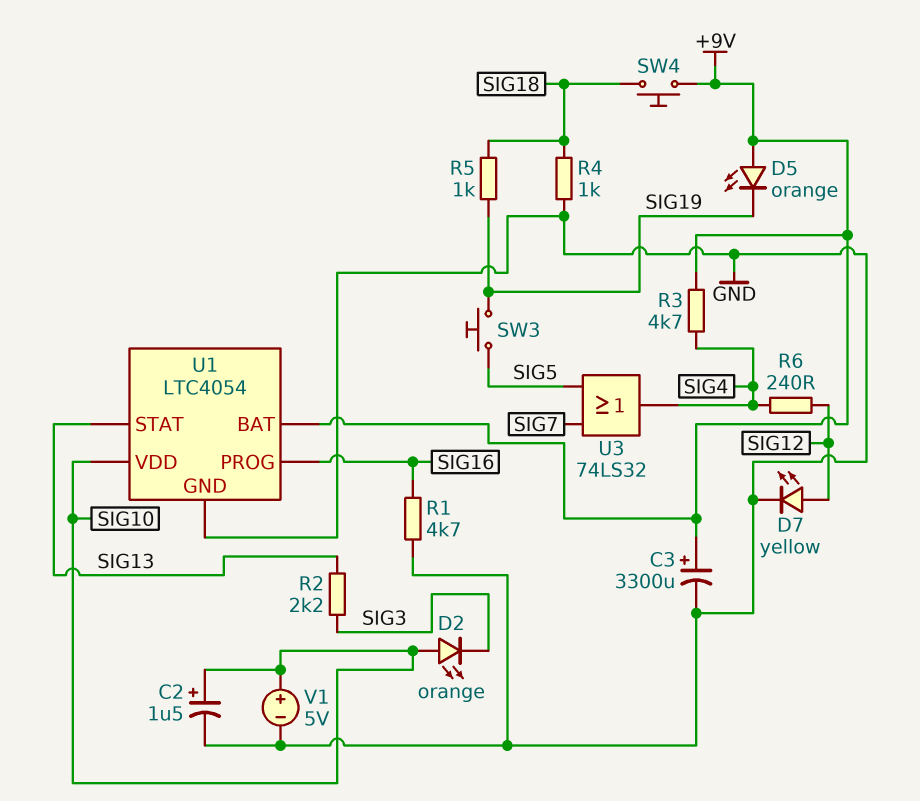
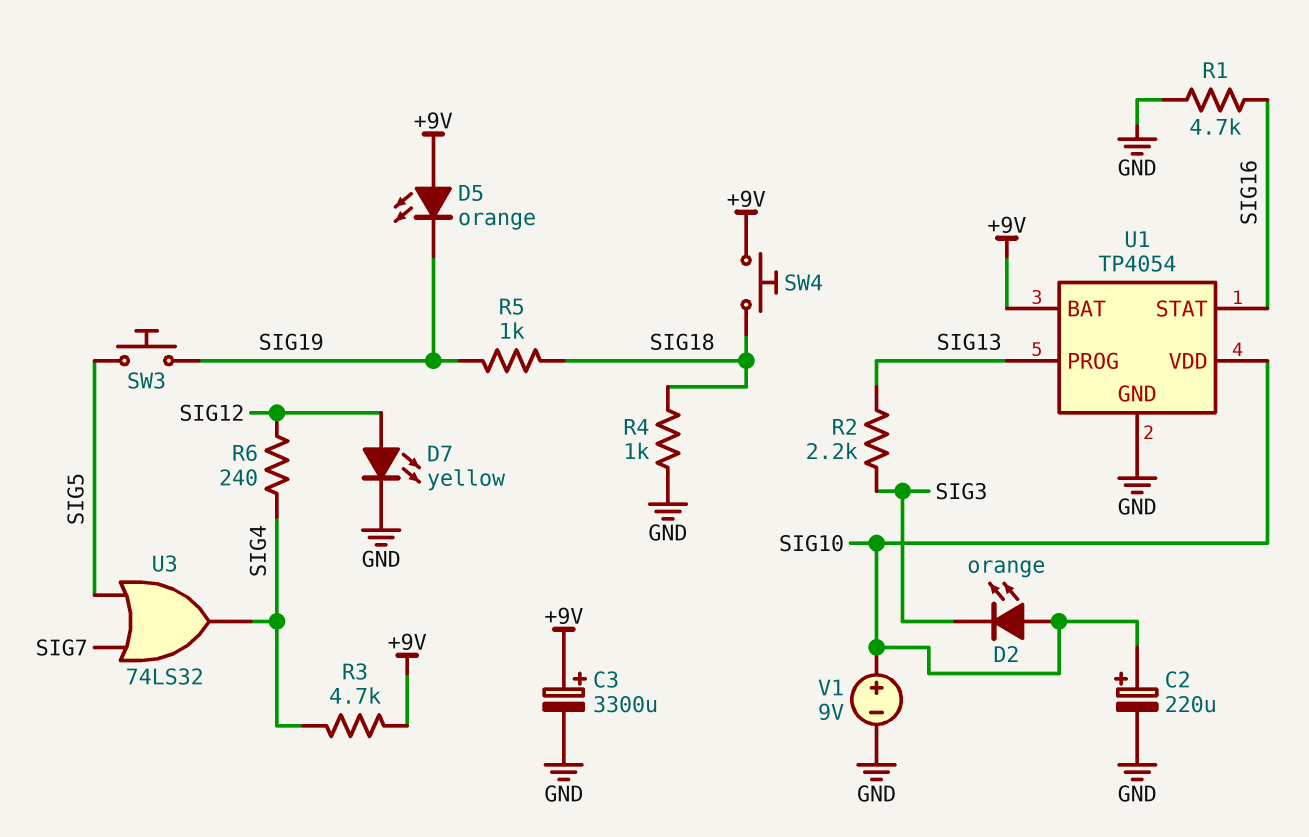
C2: 1.5uF (plus SIG10, minus GND) -> 220uF (plus SIG10, minus GND)
U1: LTC4054 -> TP4054
U1 pin PROG: SIG16 -> SIG13
U1 pin STAT: SIG13 -> SIG16
V1: 5V (plus SIG10, minus GND) -> 9V (plus SIG10, minus GND)

